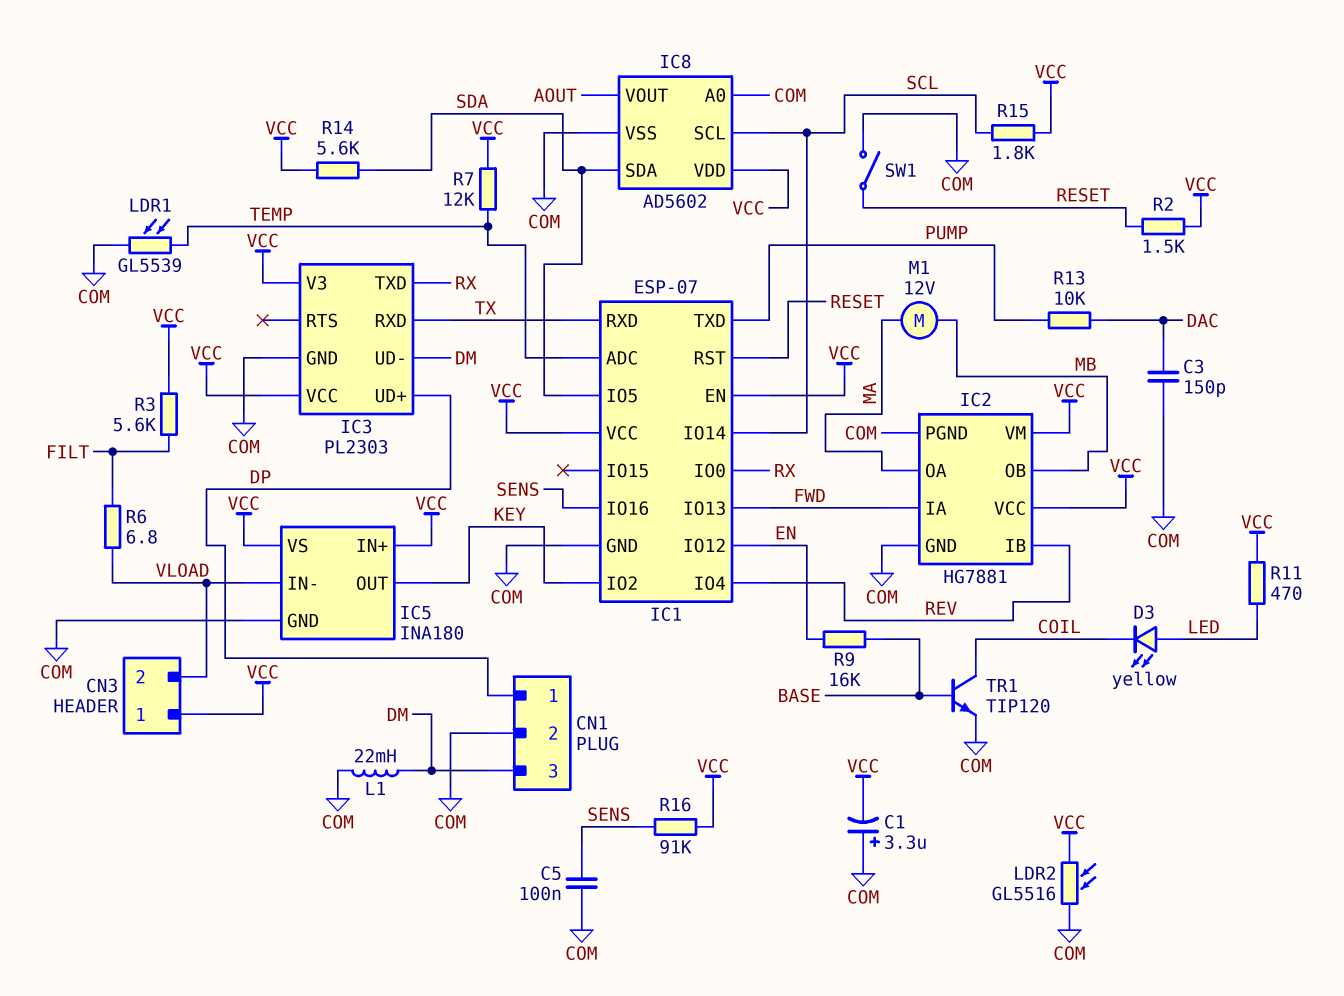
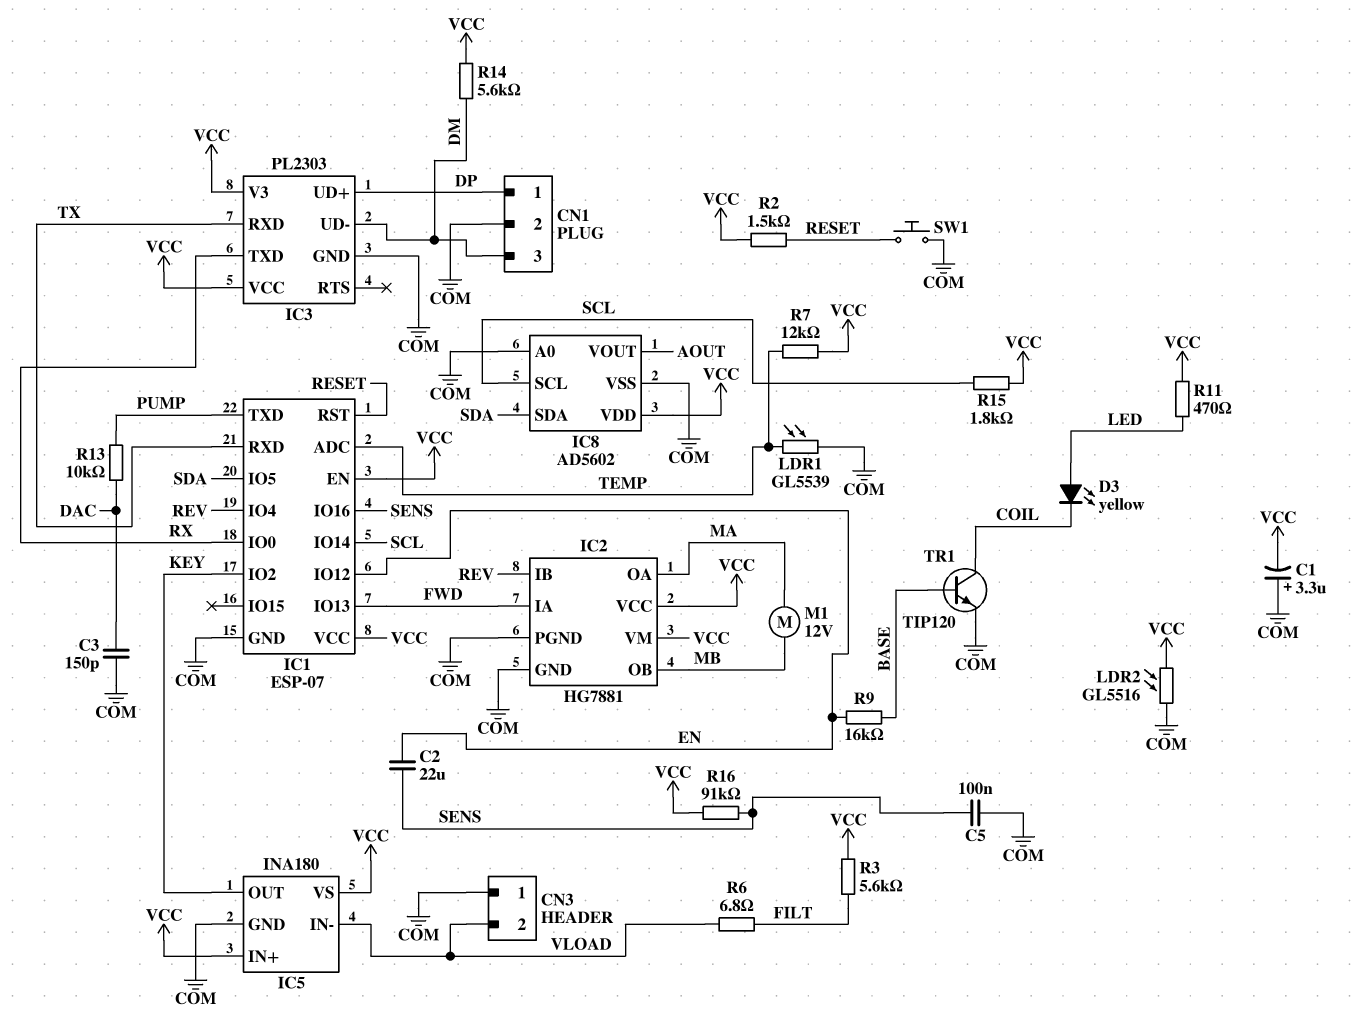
C2: none -> 22uF (EN, SENS)
CN3 pin 1: VCC -> COM
L1: 22mH (COM, DM) -> none
R14: 5.6k (SDA, VCC) -> 5.6k (DM, VCC)
SW1: switch (COM, RESET) -> button (COM, RESET)

